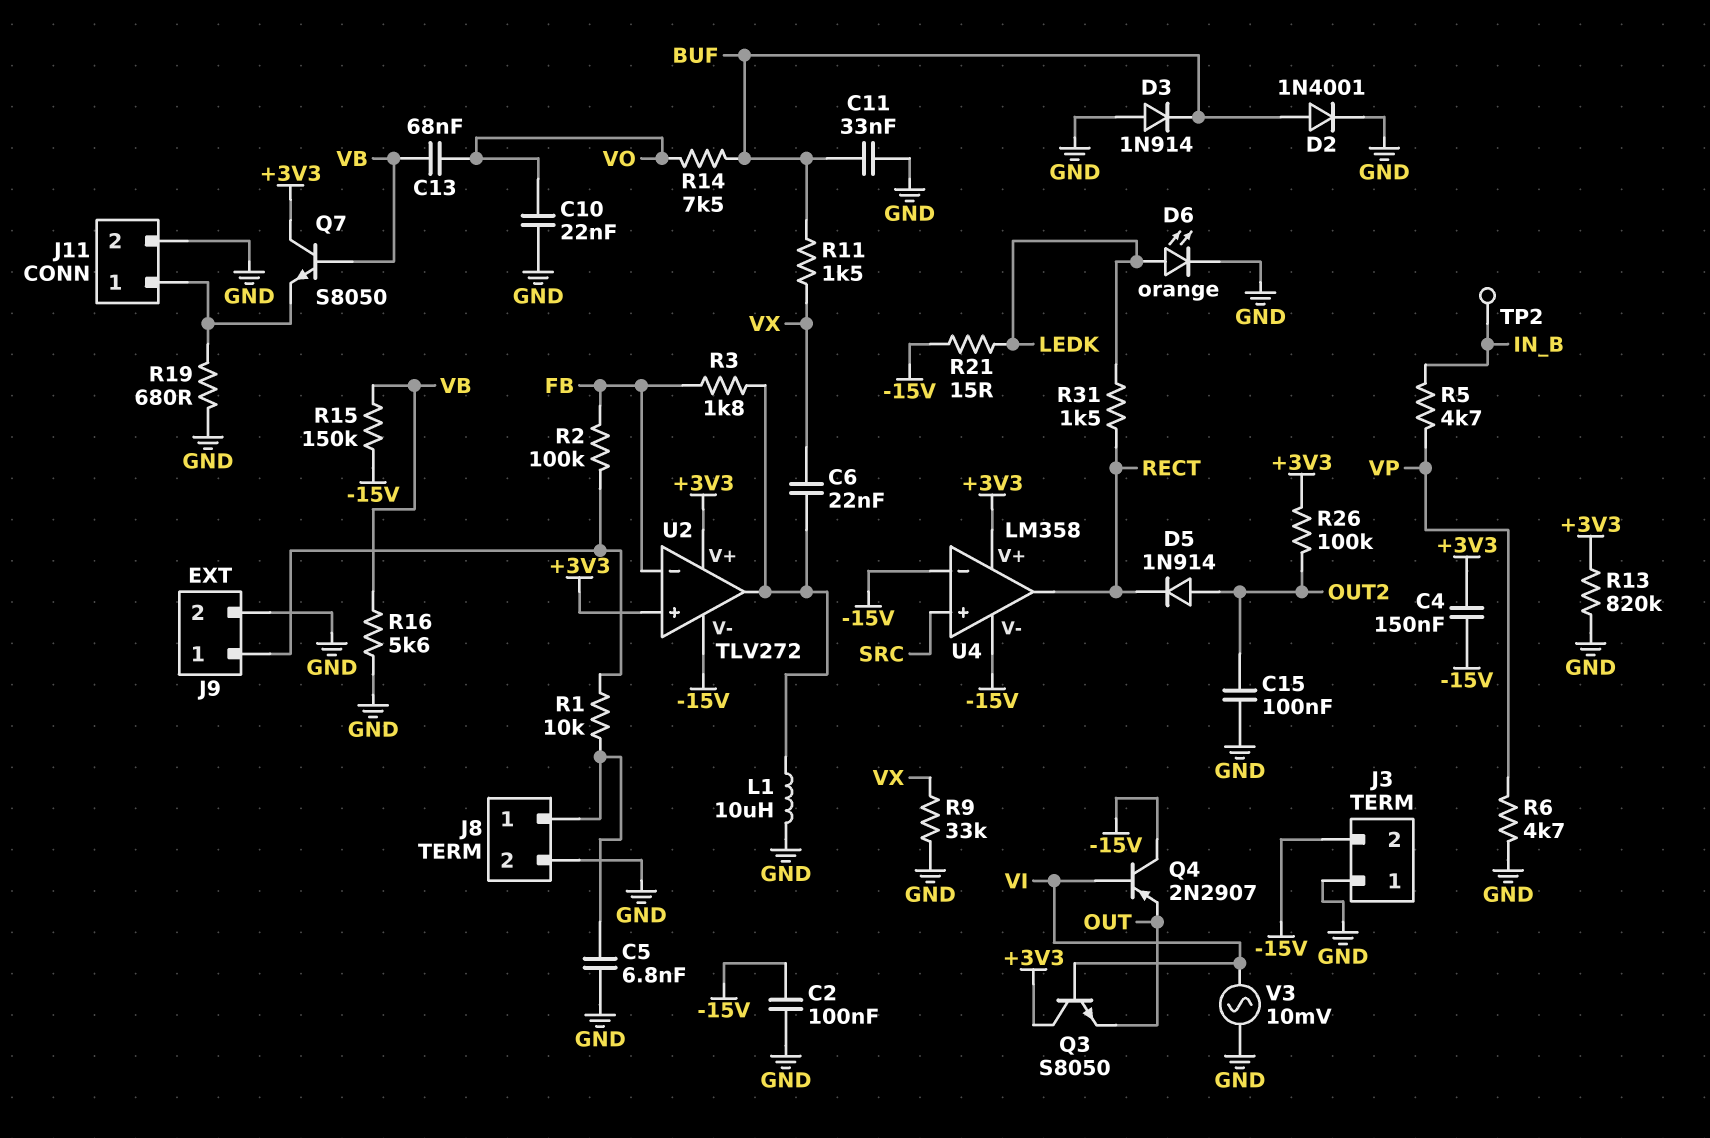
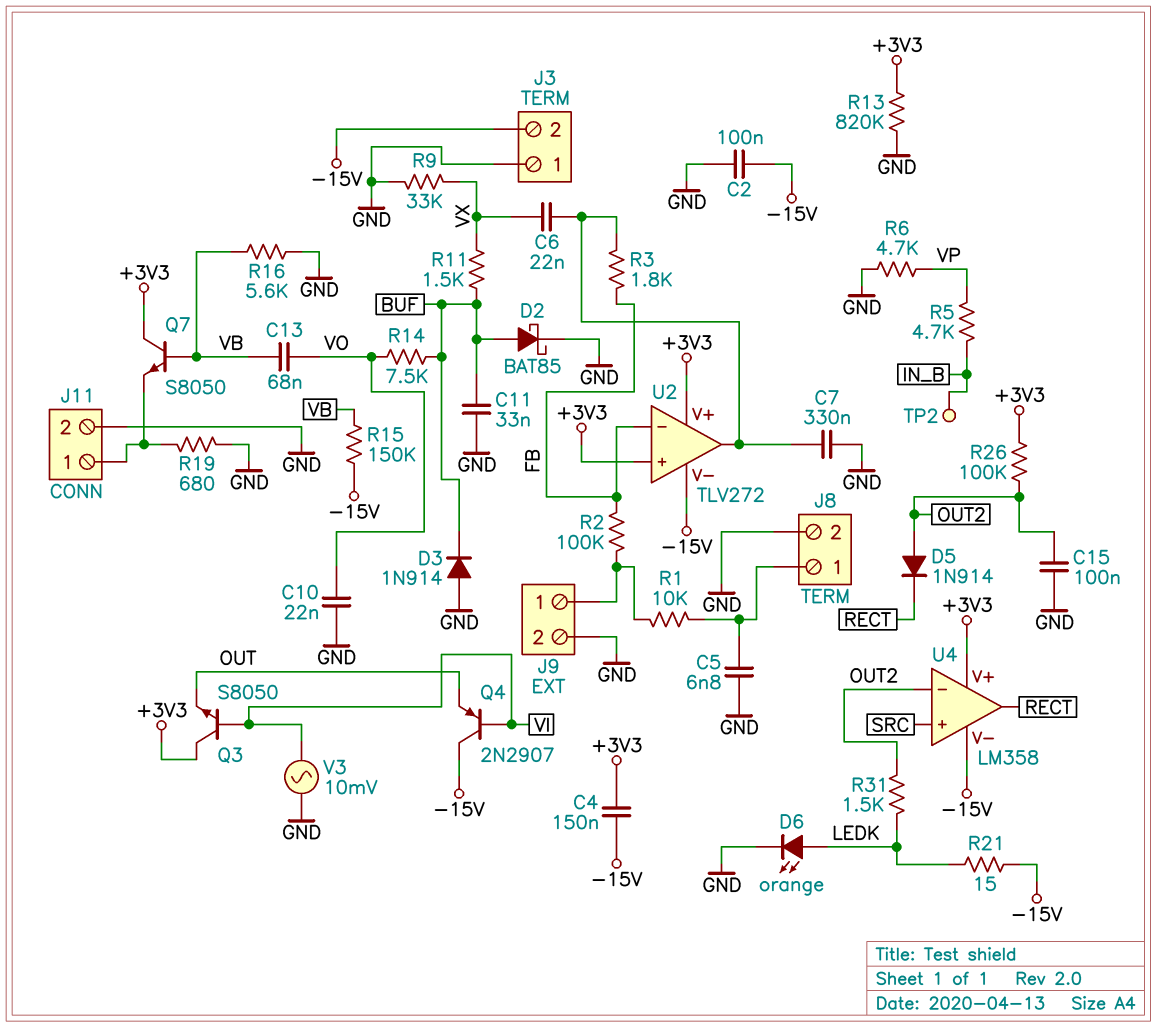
C7: none -> 330nF (GND, U2/out)
D2: diode 1N4001 (A BUF, K GND) -> schottky BAT85 (A BUF, K GND)
L1: 10uH (GND, U2/out) -> none
R31: 1.5k (LEDK, RECT) -> 1.5k (LEDK, OUT2)
U4 pin in-: -15V -> OUT2

